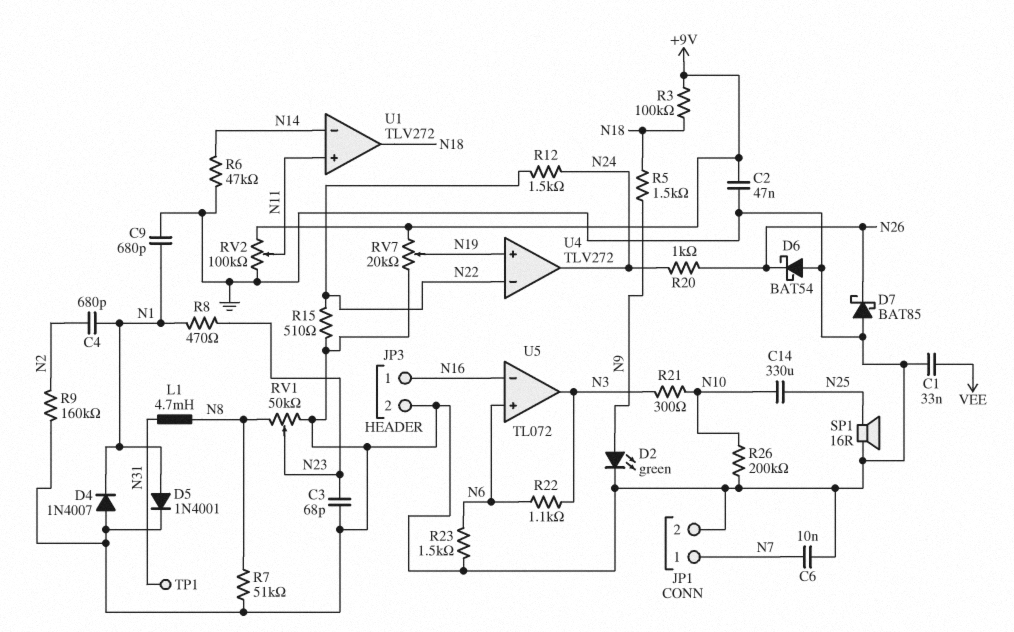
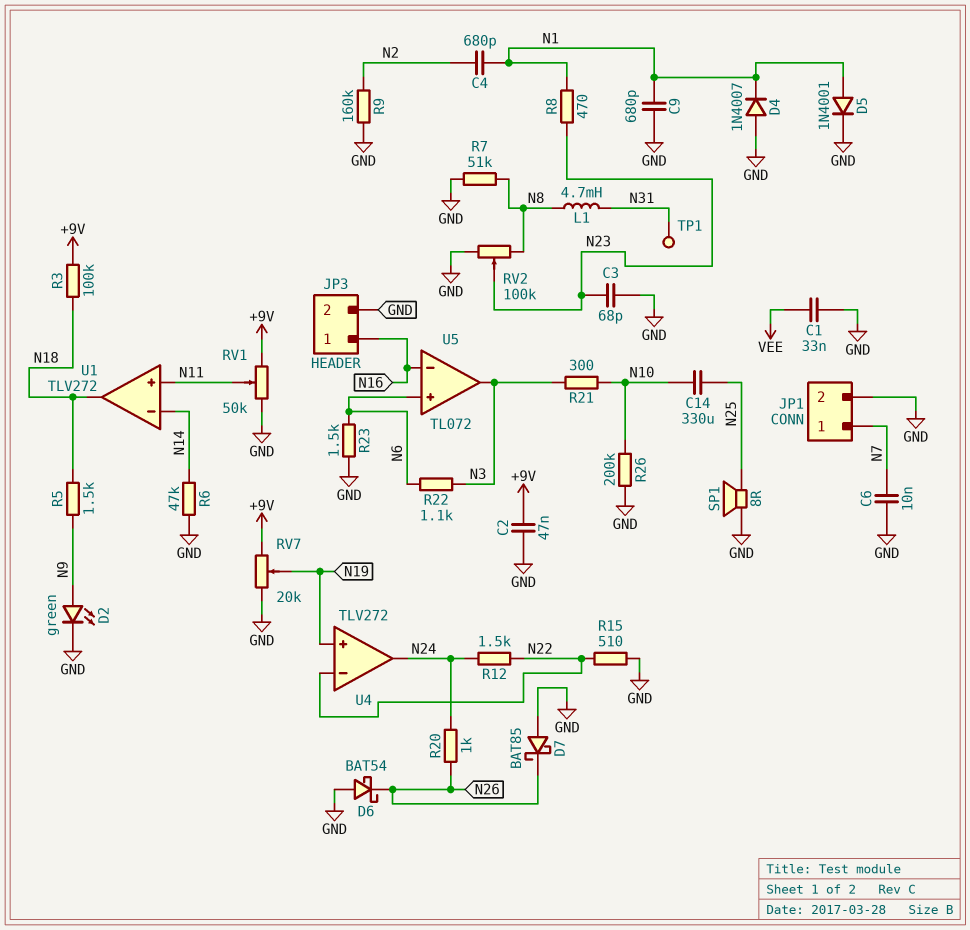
RV1: 50k (GND, N8, wiper N23) -> 50k (+9V, GND, wiper N11)
RV2: 100k (+9V, GND, wiper N11) -> 100k (GND, N8, wiper N23)
SP1: speaker 16R (GND, N25) -> speaker 8R (GND, N25)

